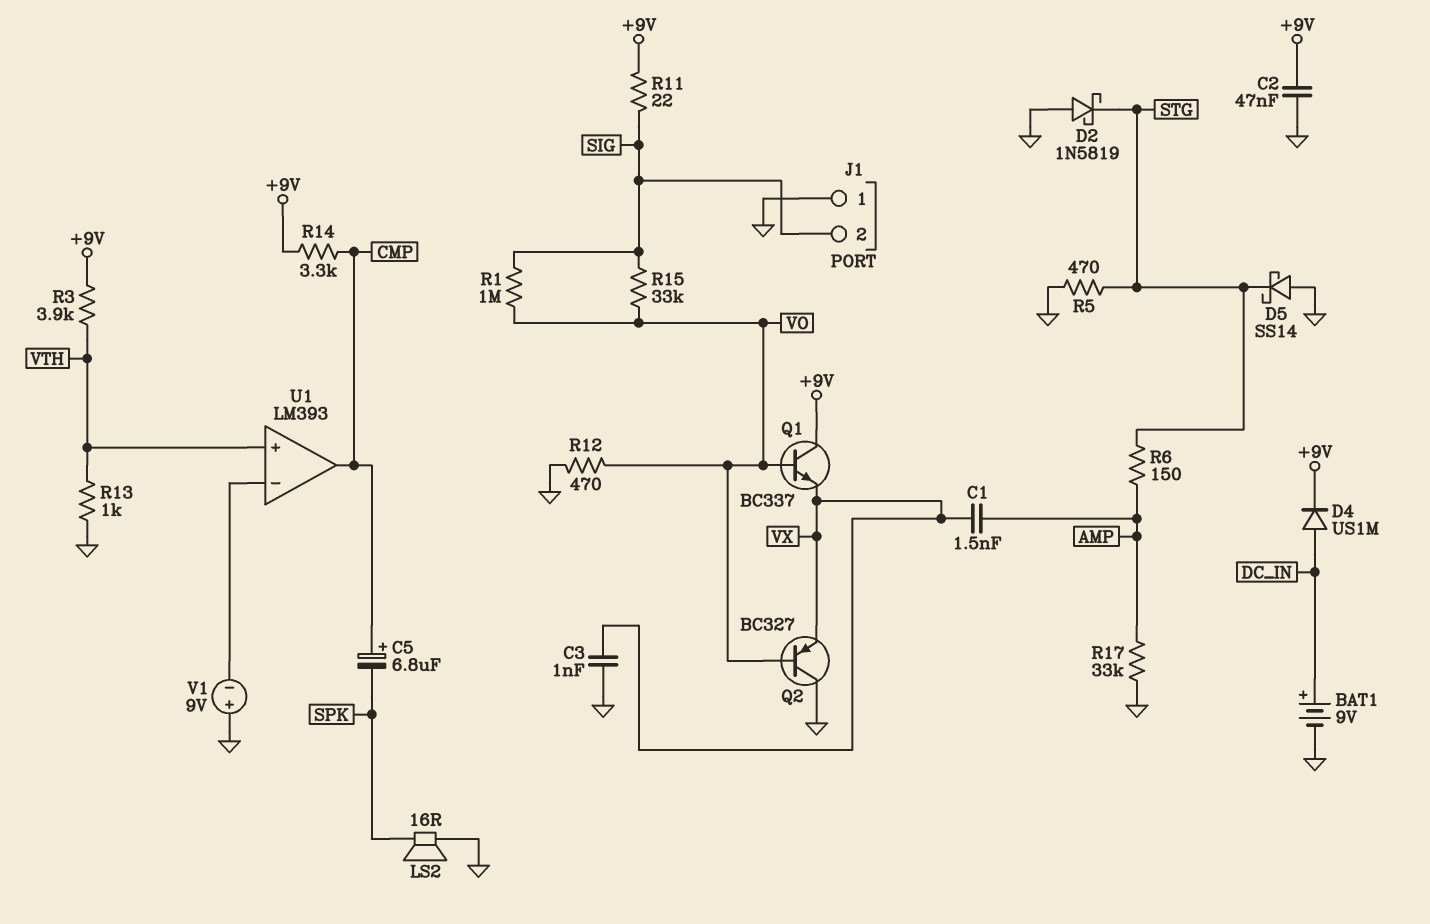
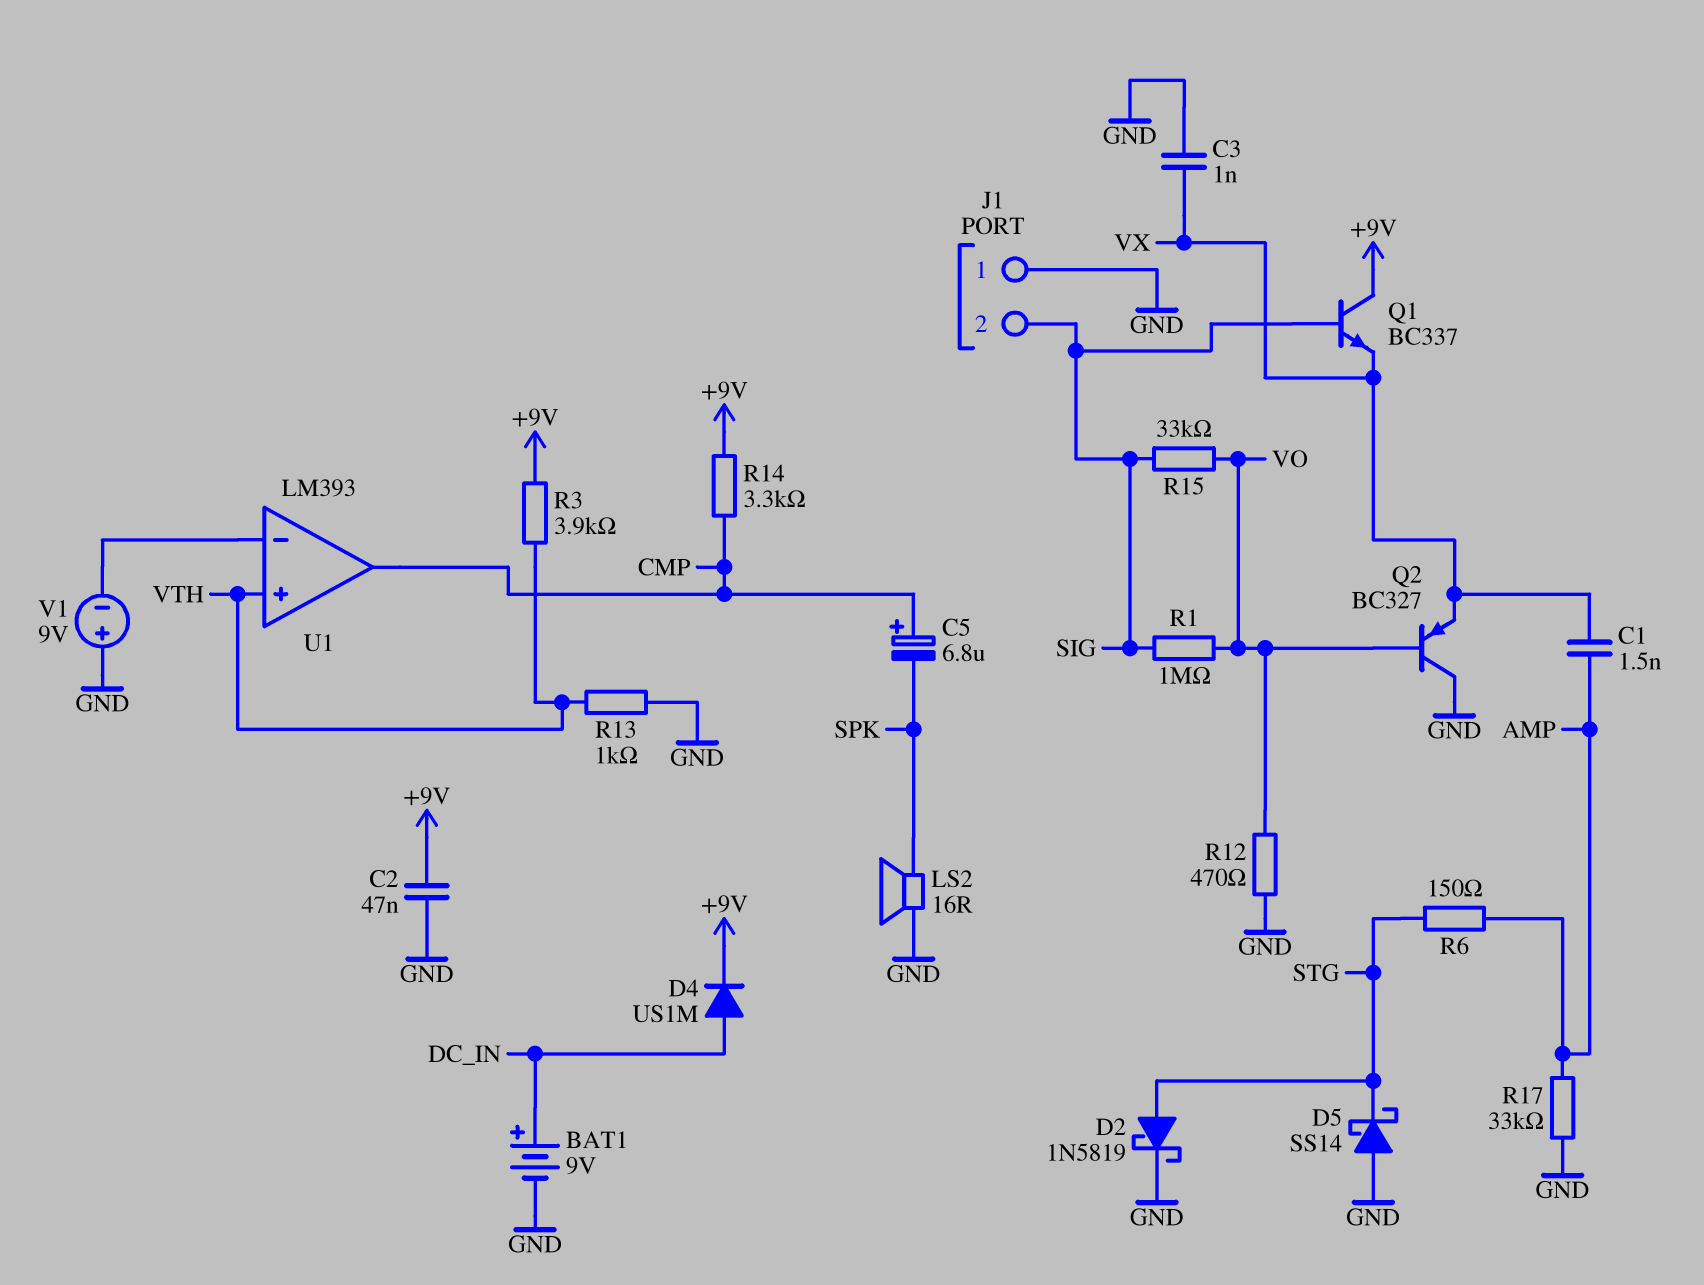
D2: schottky 1N5819 (A GND, K STG) -> schottky 1N5819 (A STG, K GND)
Q1: NPN BC337 (B VO, C +9V, E VX) -> NPN BC337 (B SIG, C +9V, E VX)
R5: 470 (GND, STG) -> none
R11: 22 (+9V, SIG) -> none

